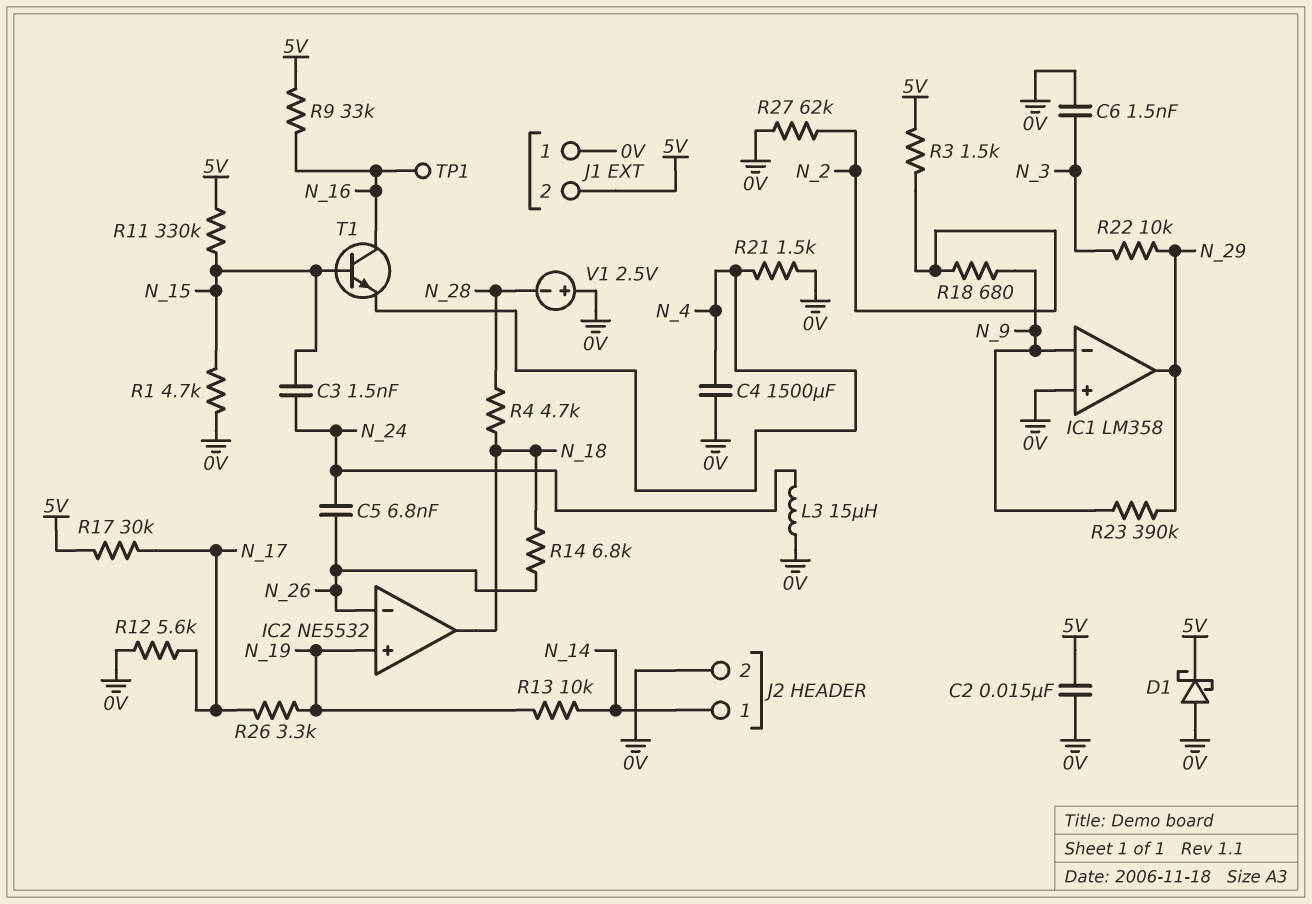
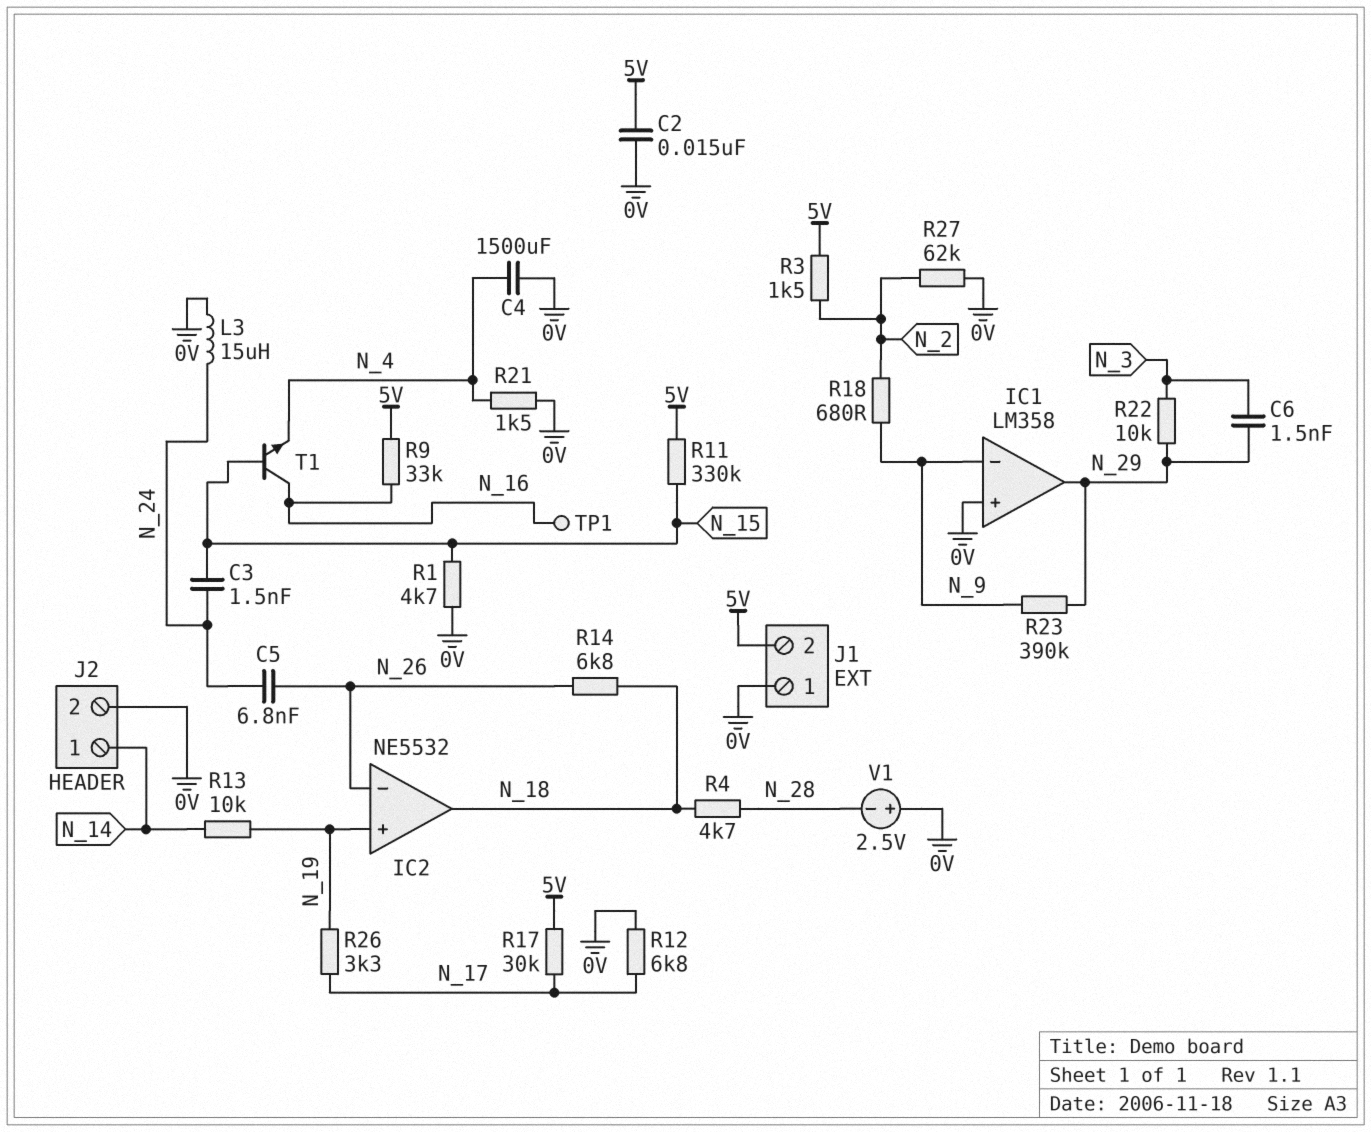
C6: 1.5nF (0V, N_3) -> 1.5nF (N_3, N_29)
D1: schottky (A 0V, K 5V) -> none
R12: 5.6k (0V, N_17) -> 6.8k (0V, N_17)

